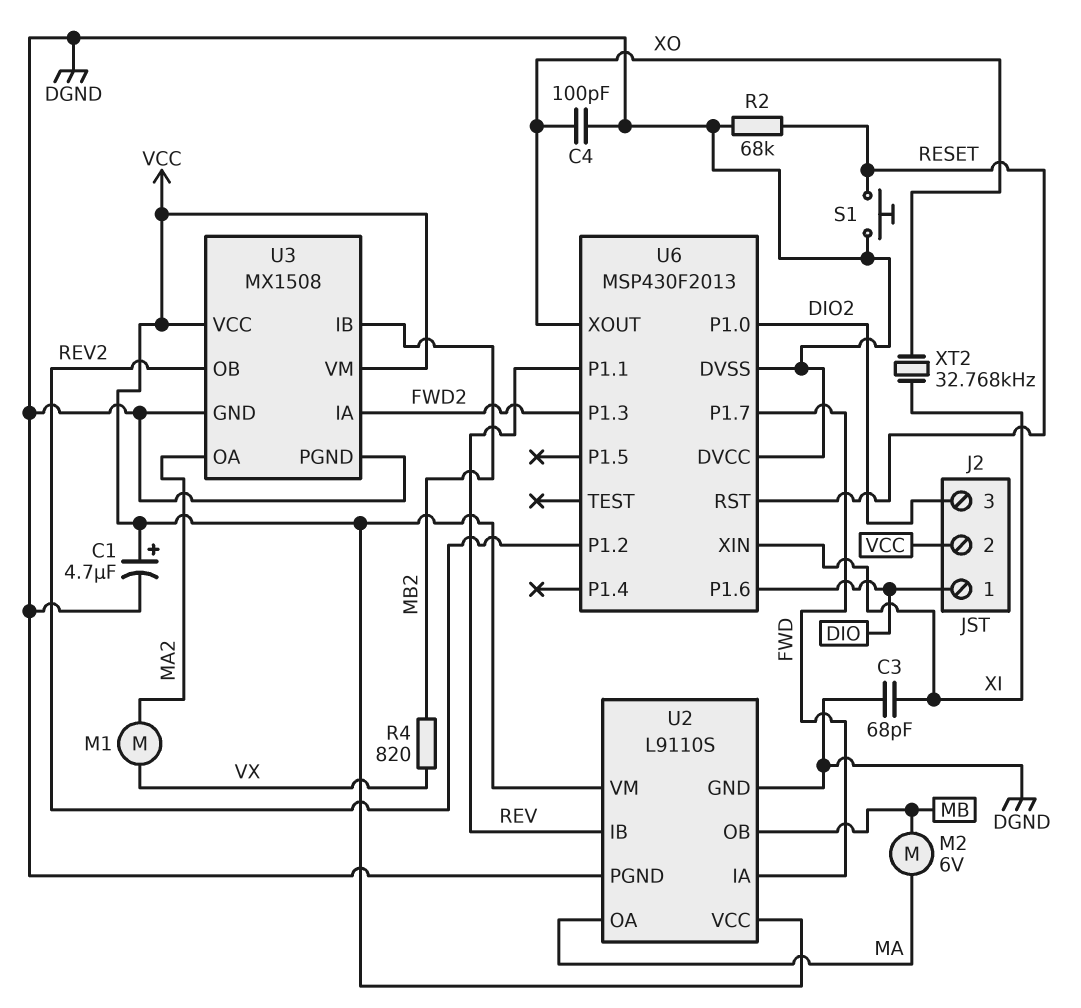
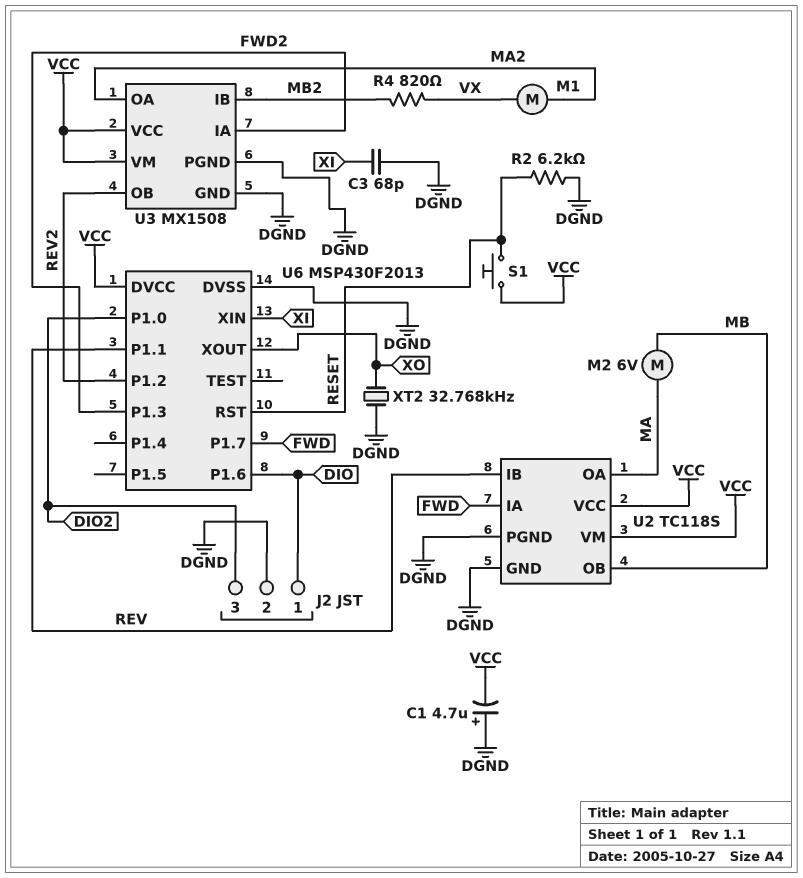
C1: 4.7uF (plus VCC, minus DGND) -> 4.7uF (plus DGND, minus VCC)
C4: 100pF (DGND, XO) -> none
J2 pin 2: VCC -> DGND
R2: 68k (DGND, RESET) -> 6.2k (DGND, RESET)
S1: button (DGND, RESET) -> button (RESET, VCC)
U2: L9110S -> TC118S
U6 pin DVCC: DGND -> VCC
XT2: 32.768kHz (XI, XO) -> 32.768kHz (DGND, XO)

